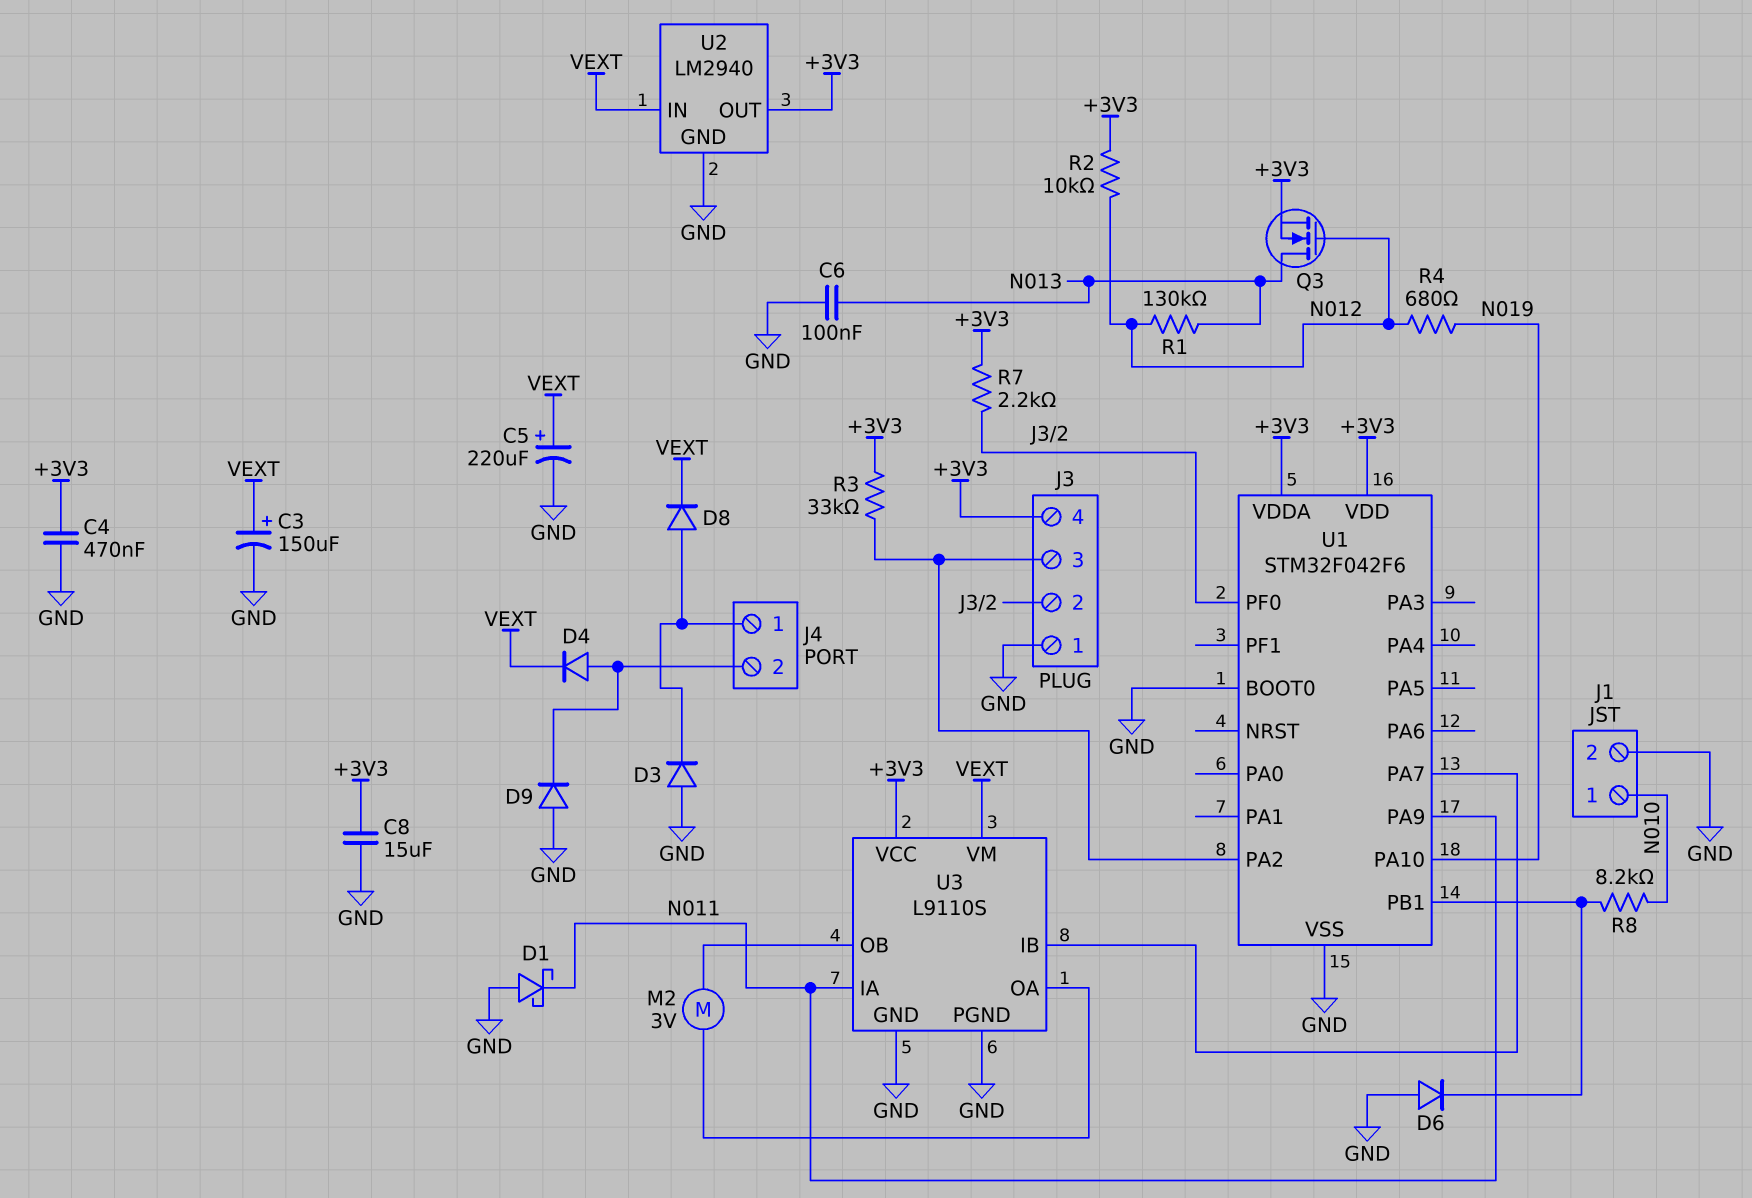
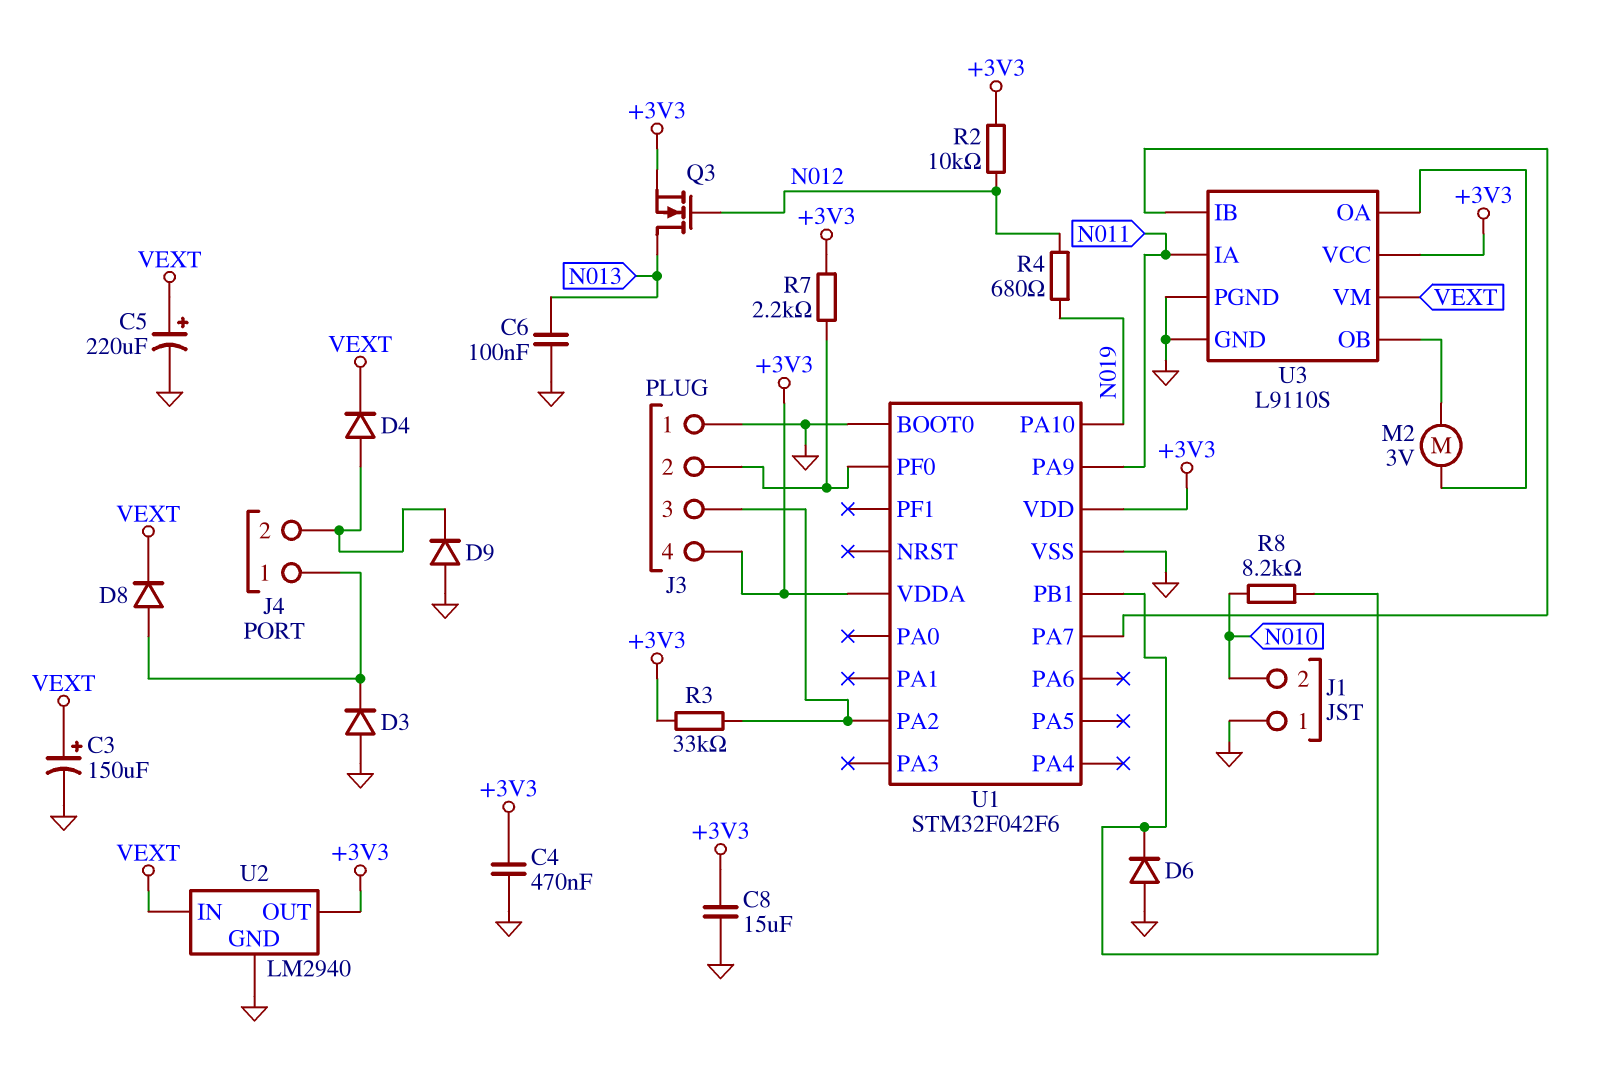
D1: schottky (A GND, K N011) -> none
J1 pin 1: N010 -> GND
J1 pin 2: GND -> N010
R1: 130k (N012, N013) -> none

